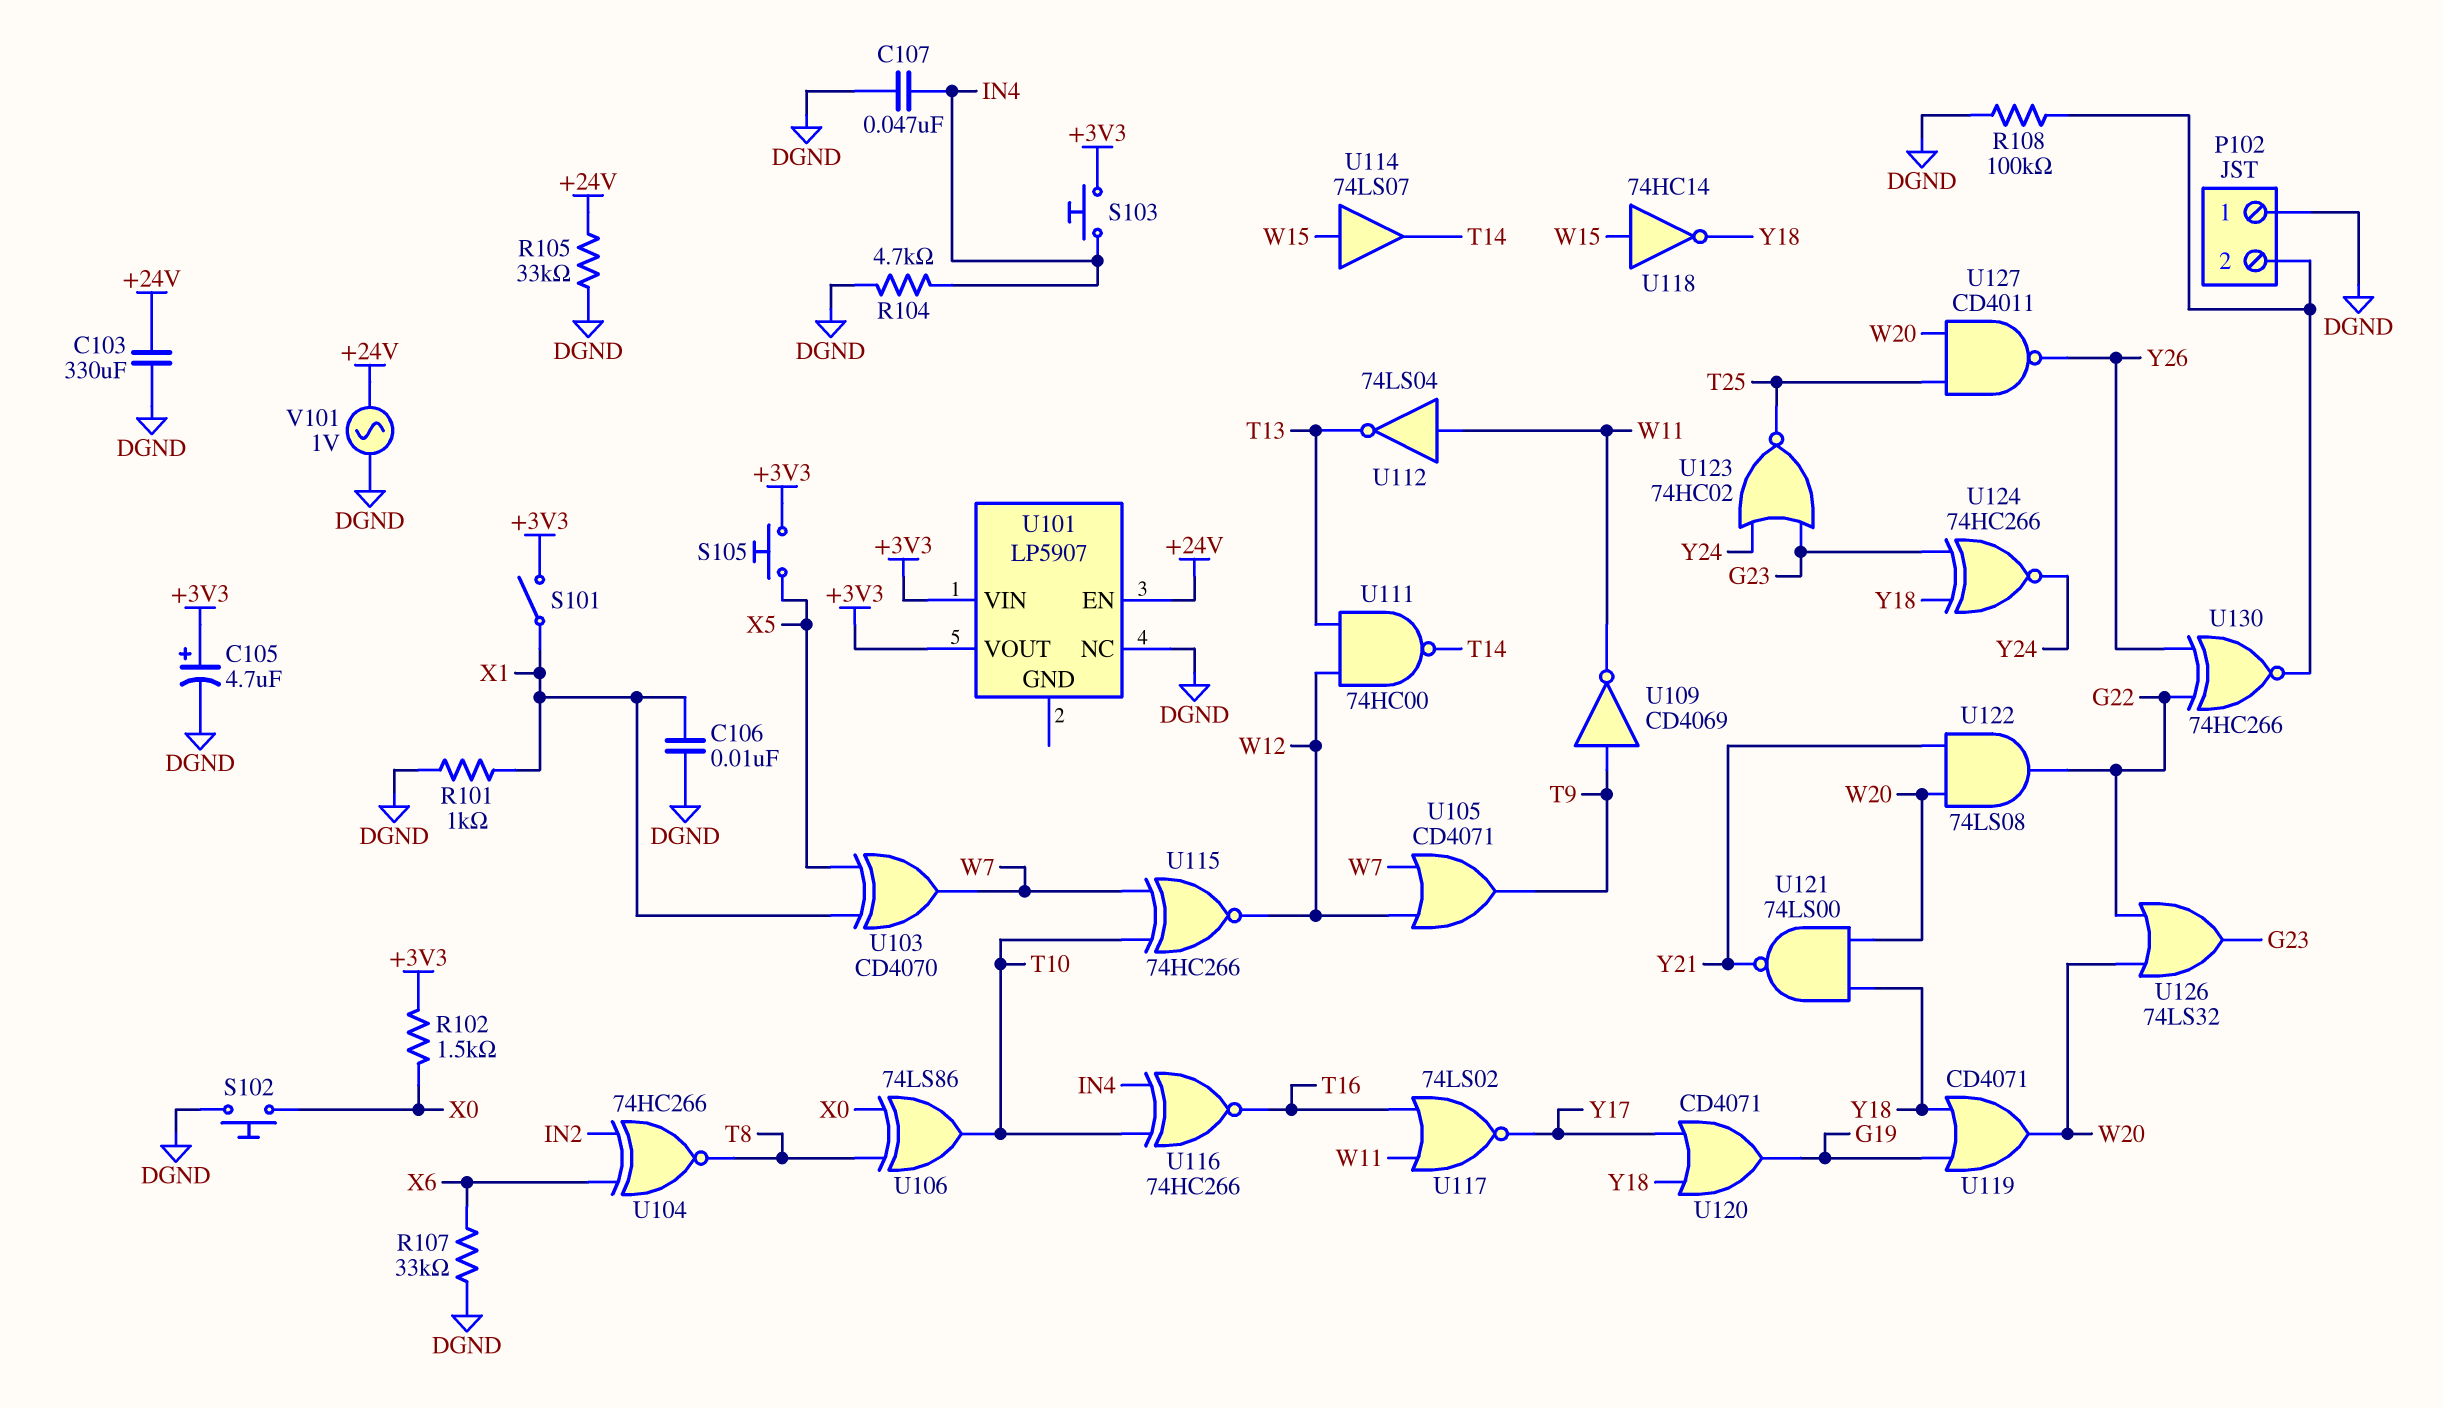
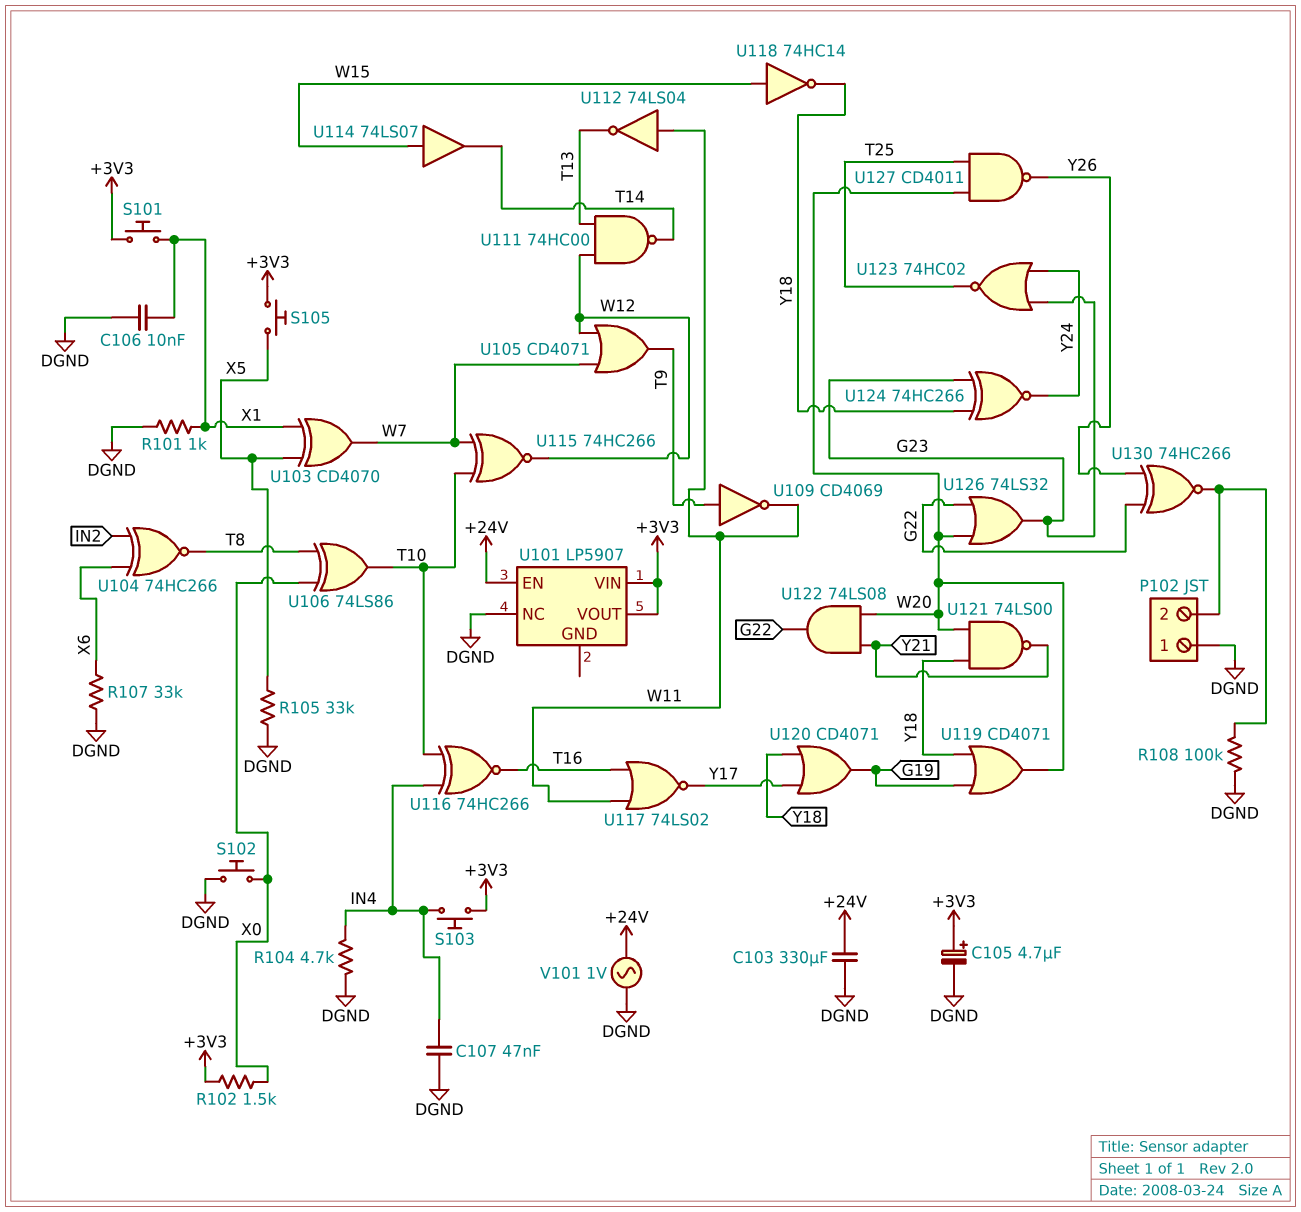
R105: 33k (+24V, DGND) -> 33k (DGND, X5)
S101: switch (+3V3, X1) -> button (+3V3, X1)

